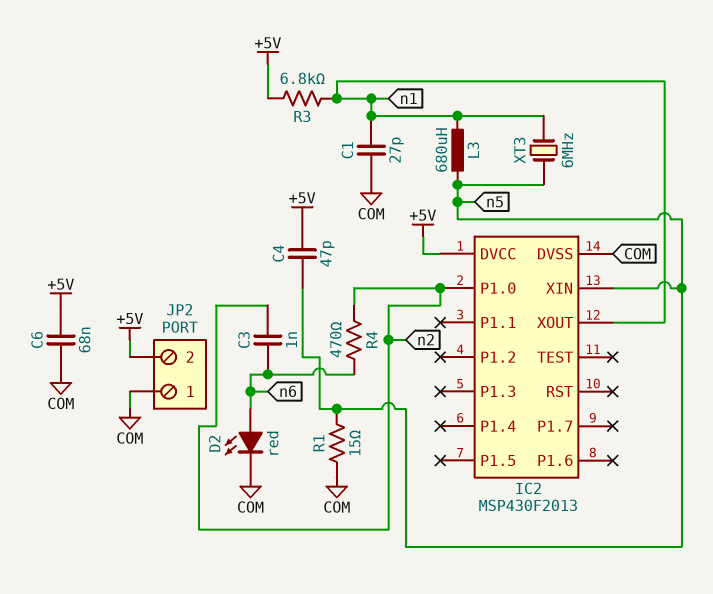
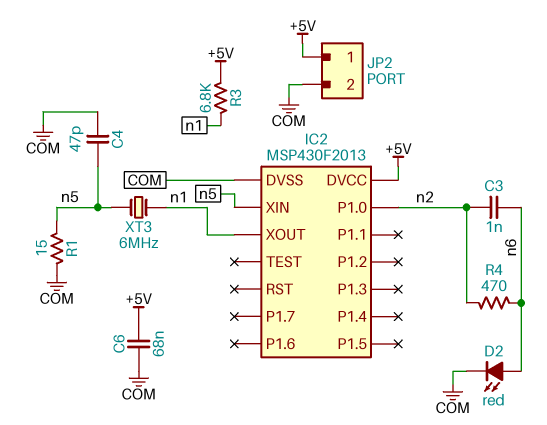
C1: 27pF (COM, n1) -> none
C4: 47pF (+5V, n5) -> 47pF (COM, n5)
JP2 pin 1: COM -> +5V
JP2 pin 2: +5V -> COM
L3: 680uH (n1, n5) -> none

